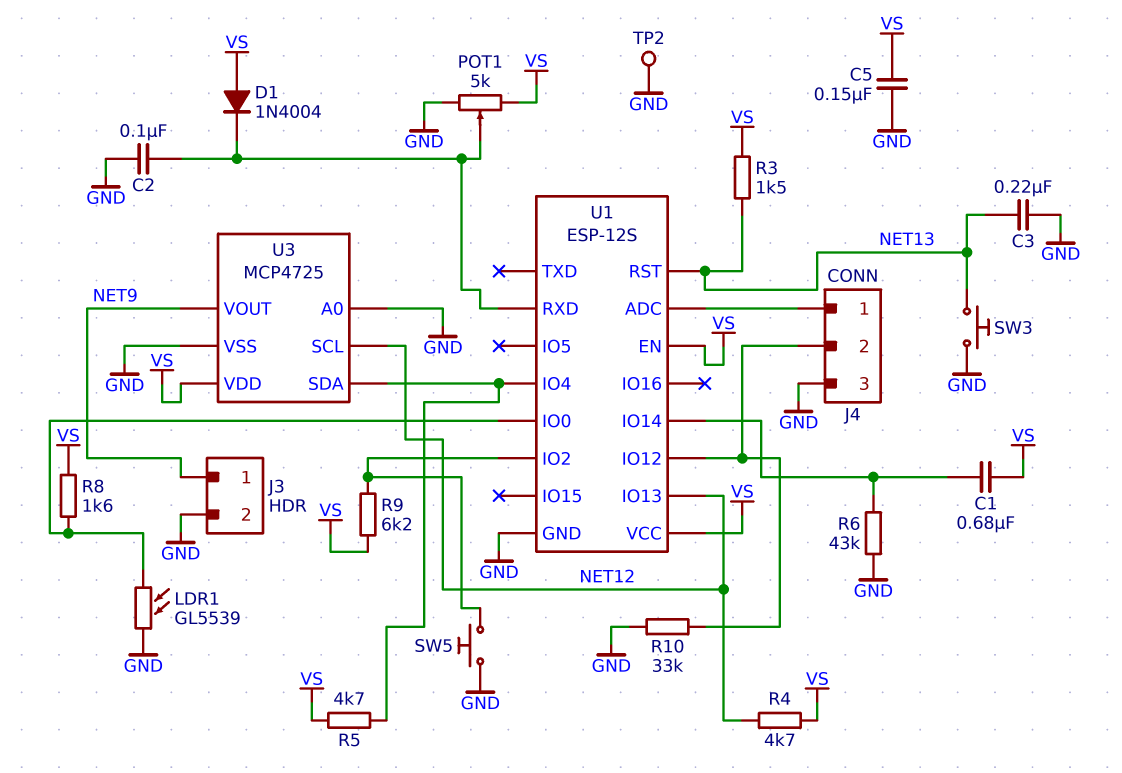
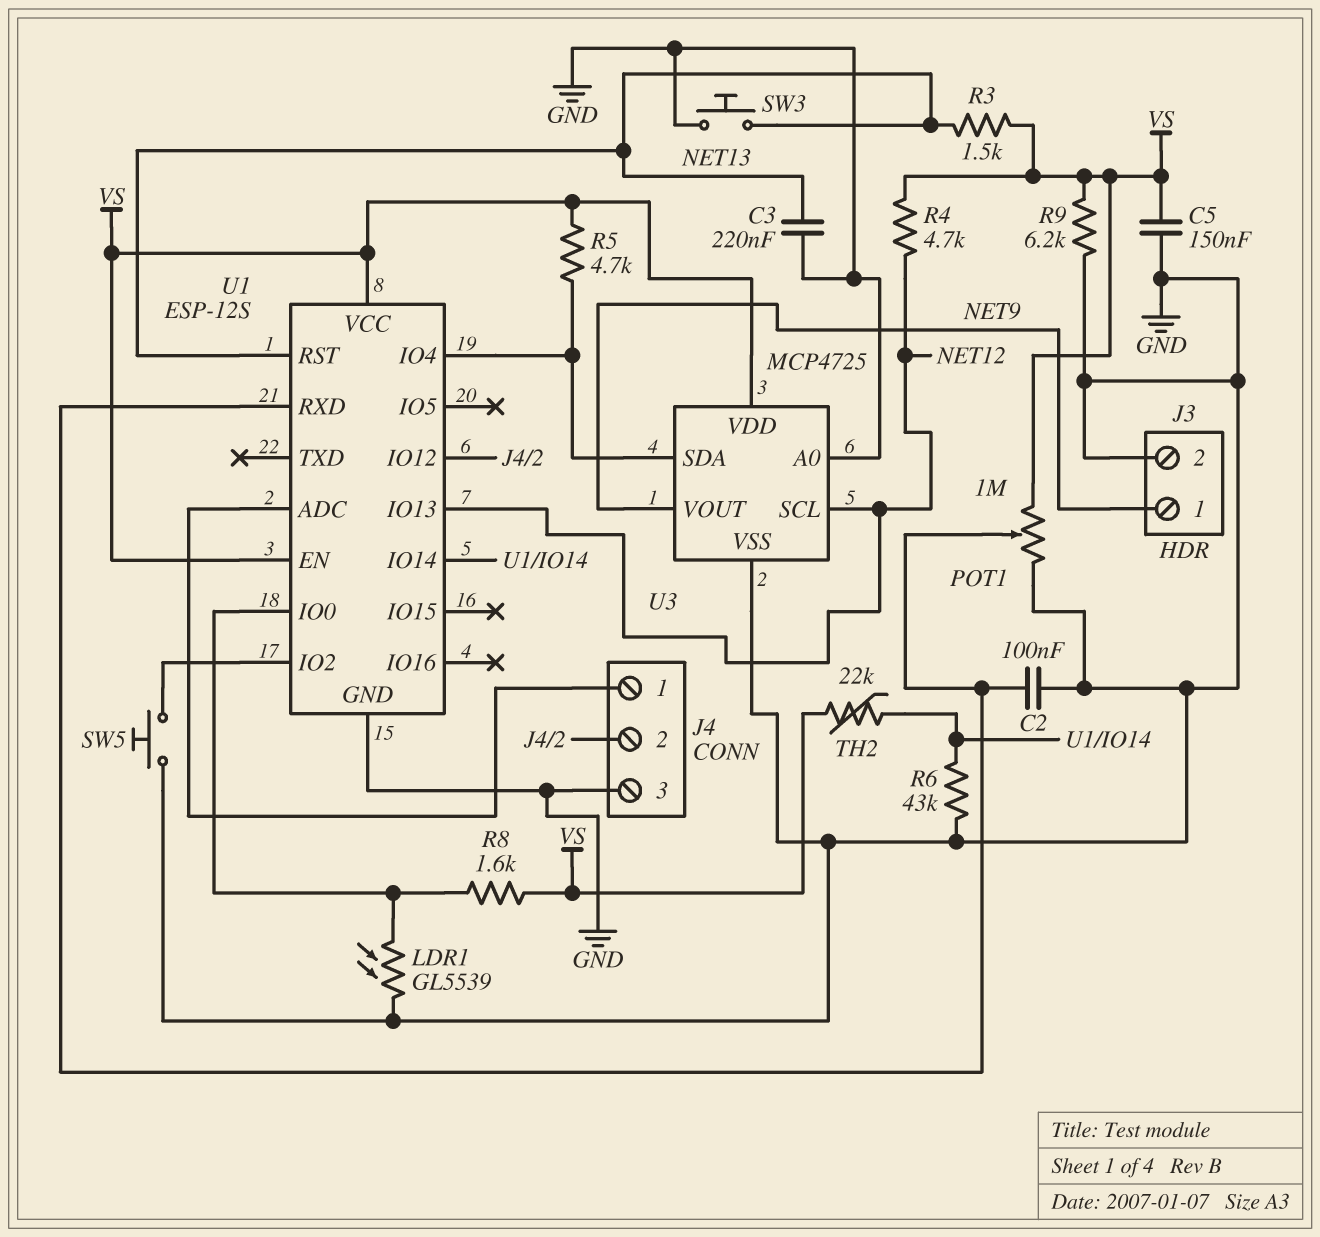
C1: 680nF (U1/IO14, VS) -> none
D1: diode 1N4004 (A VS, K U1/RXD) -> none
POT1: 5k (GND, VS, wiper U1/RXD) -> 1M (GND, VS, wiper U1/RXD)
R9: 6.2k (U1/IO2, VS) -> 6.2k (GND, VS)
R10: 33k (GND, J4/2) -> none
TH2: none -> 22k (U1/IO14, VS)
TP2: test point (GND) -> none

